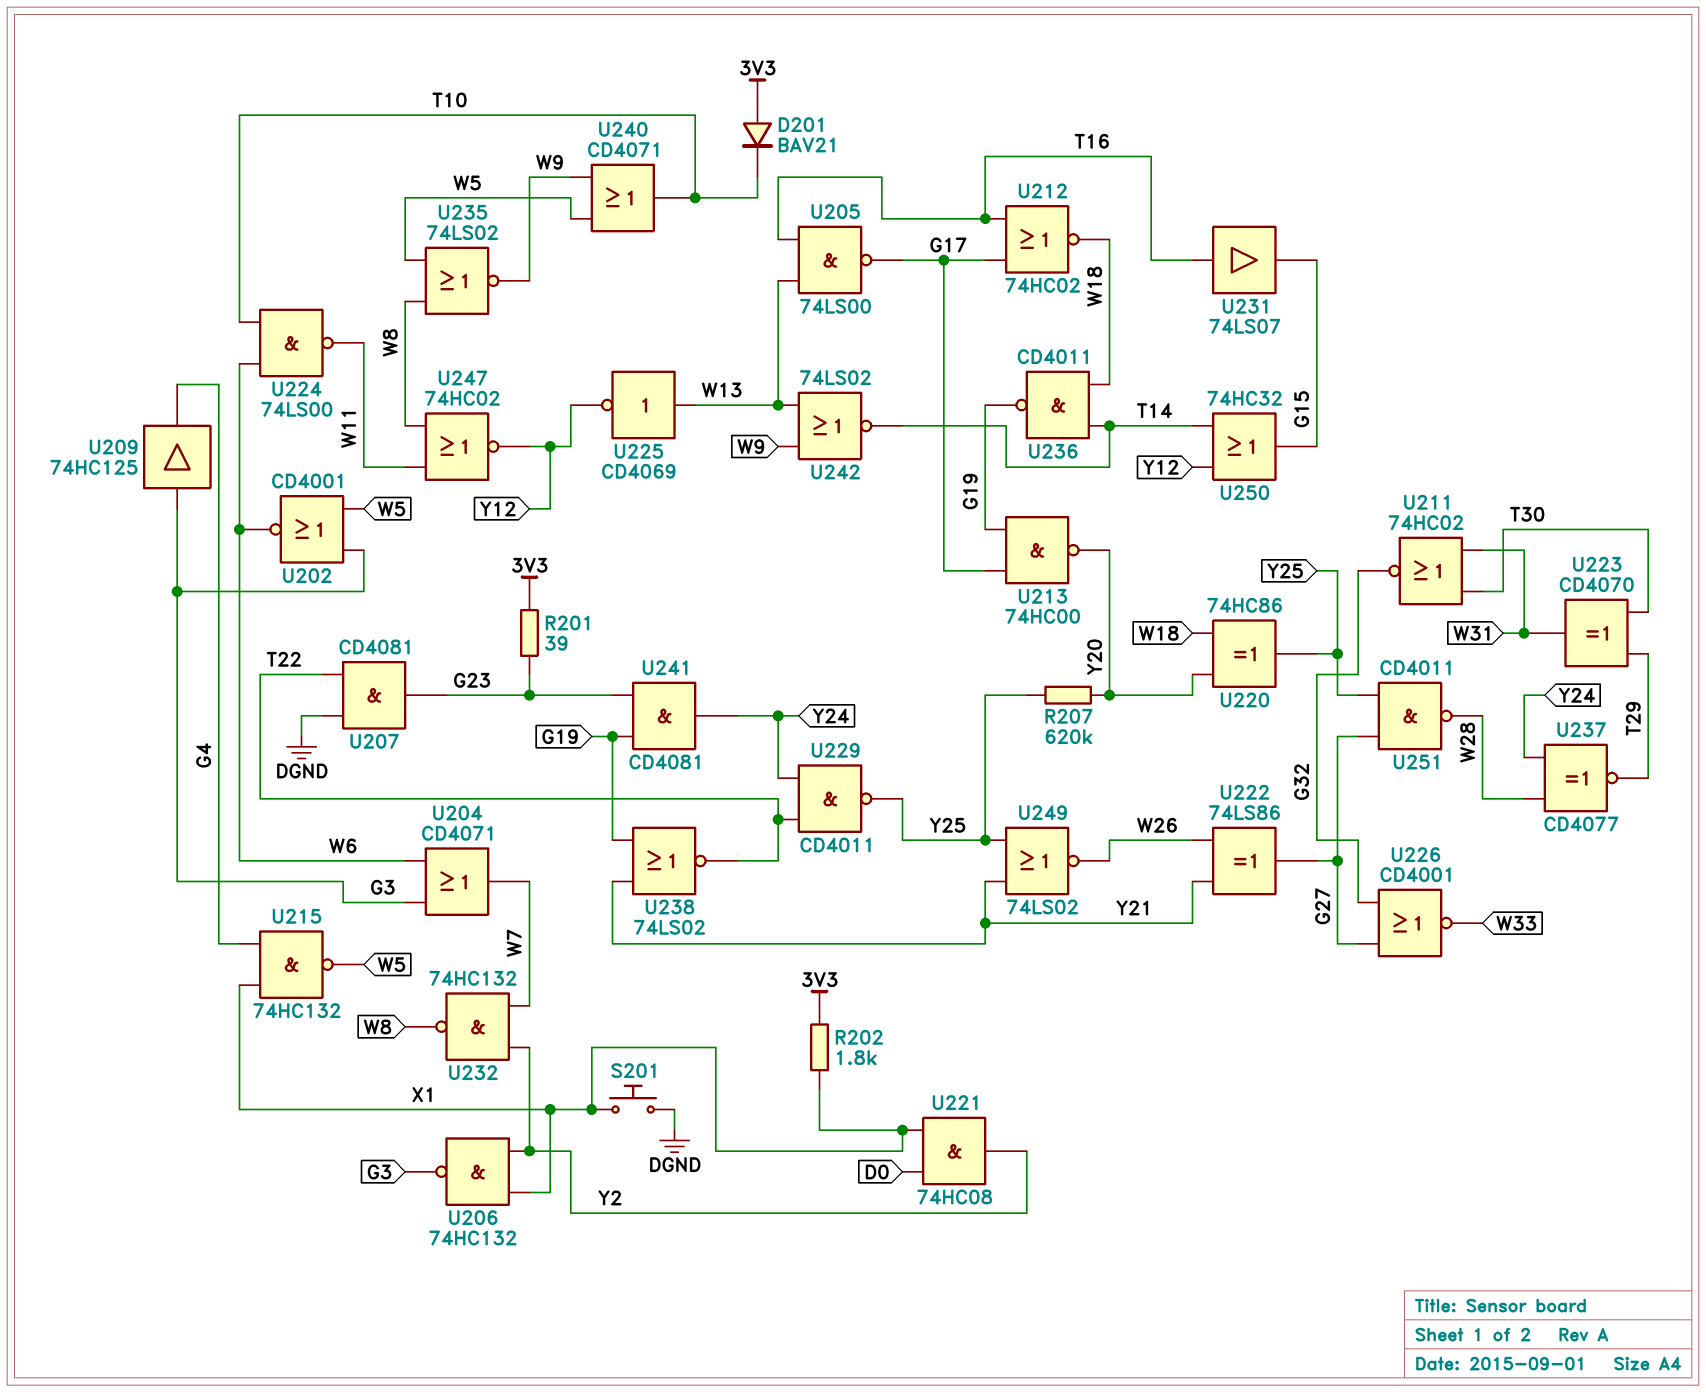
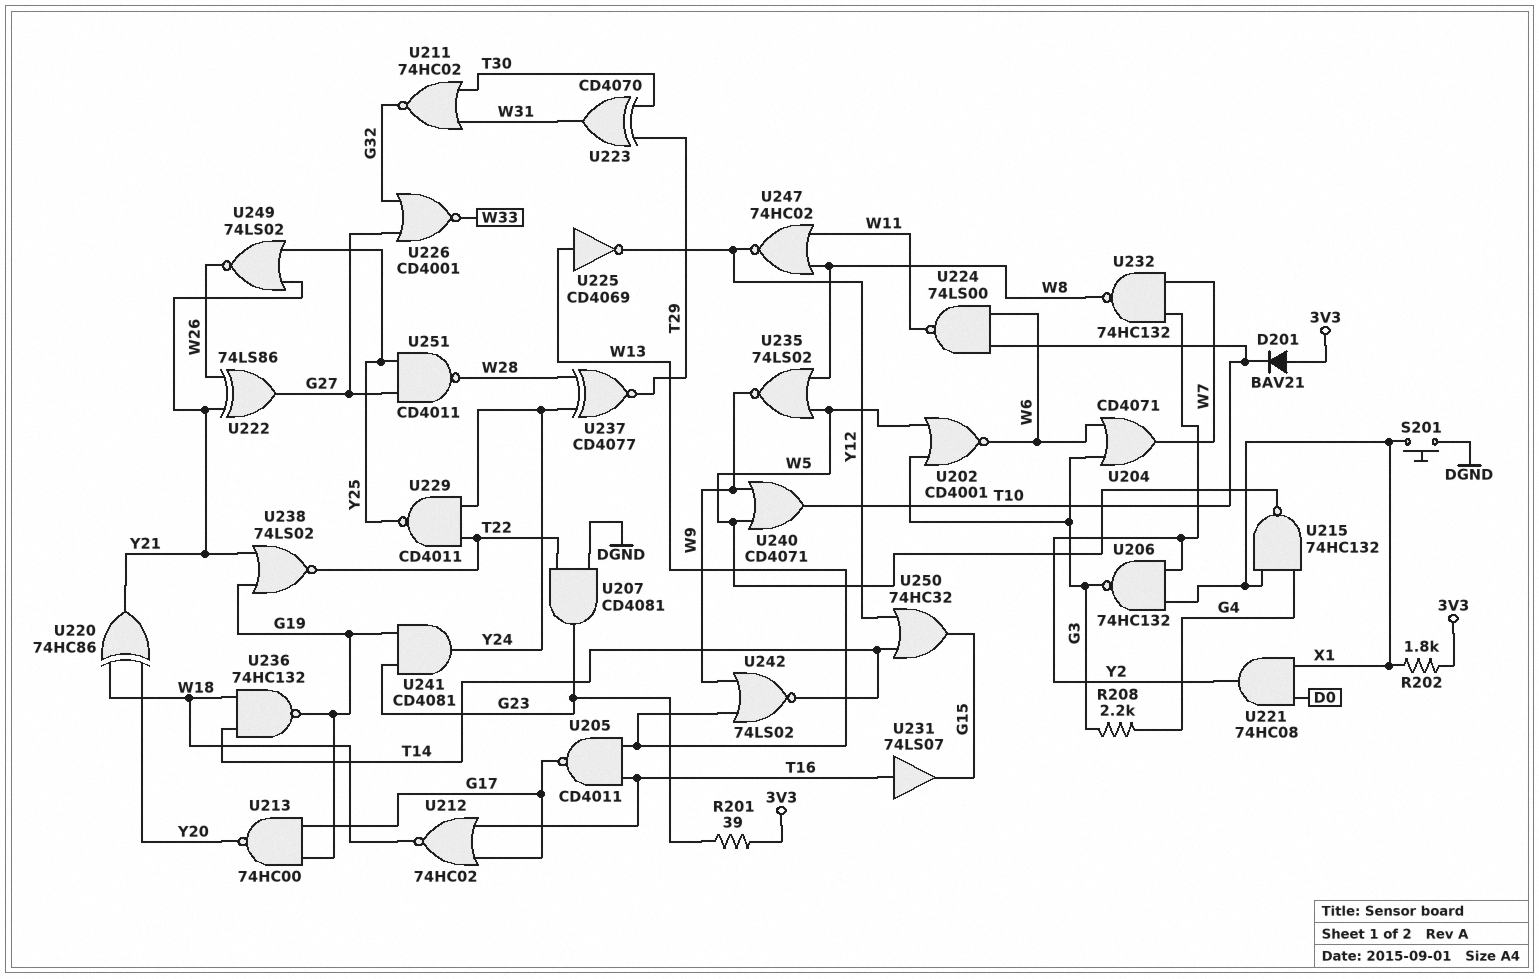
R207: 620k (Y20, Y25) -> none
R208: none -> 2.2k (G3, G4)
U205: NAND 74LS00 (in T16, in W13, out G17) -> NAND CD4011 (in T16, in W13, out G17)
U209: buffer 74HC125 (in G3, out G4) -> none
U220: XOR 74HC86 (in W18, in Y20, out Y25) -> XOR 74HC86 (in W18, in Y20, out Y21)
U236: NAND CD4011 (in T14, in W18, out G19) -> NAND 74HC132 (in T14, in W18, out G19)

